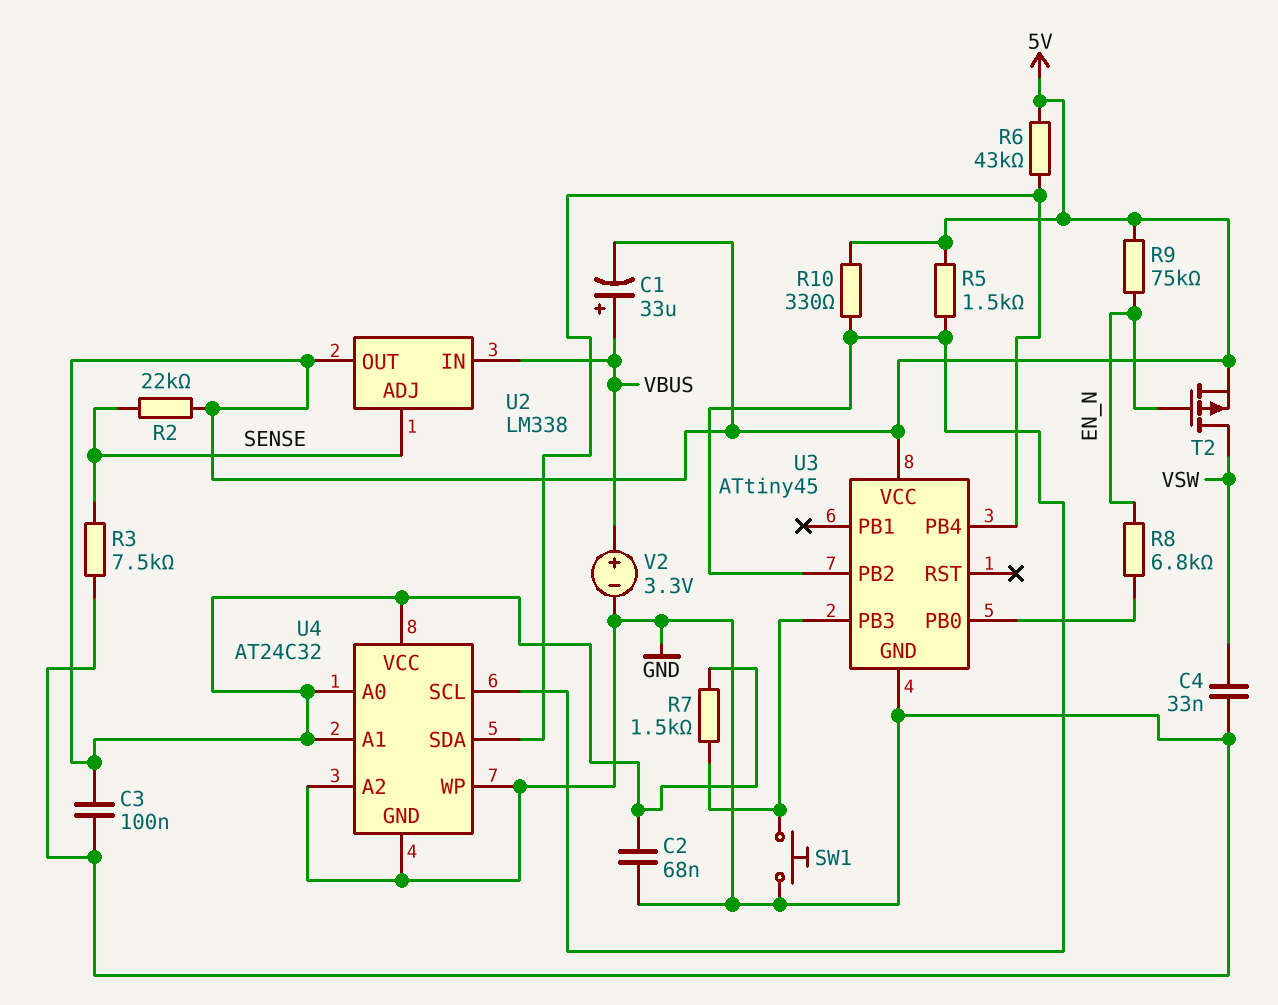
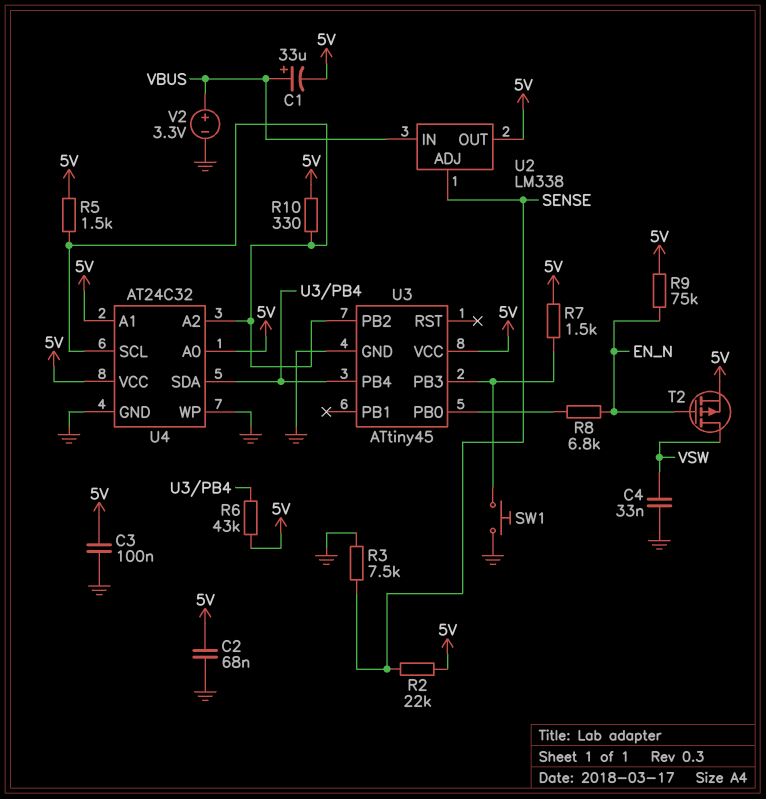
U4 pin A2: GND -> U3/PB2

